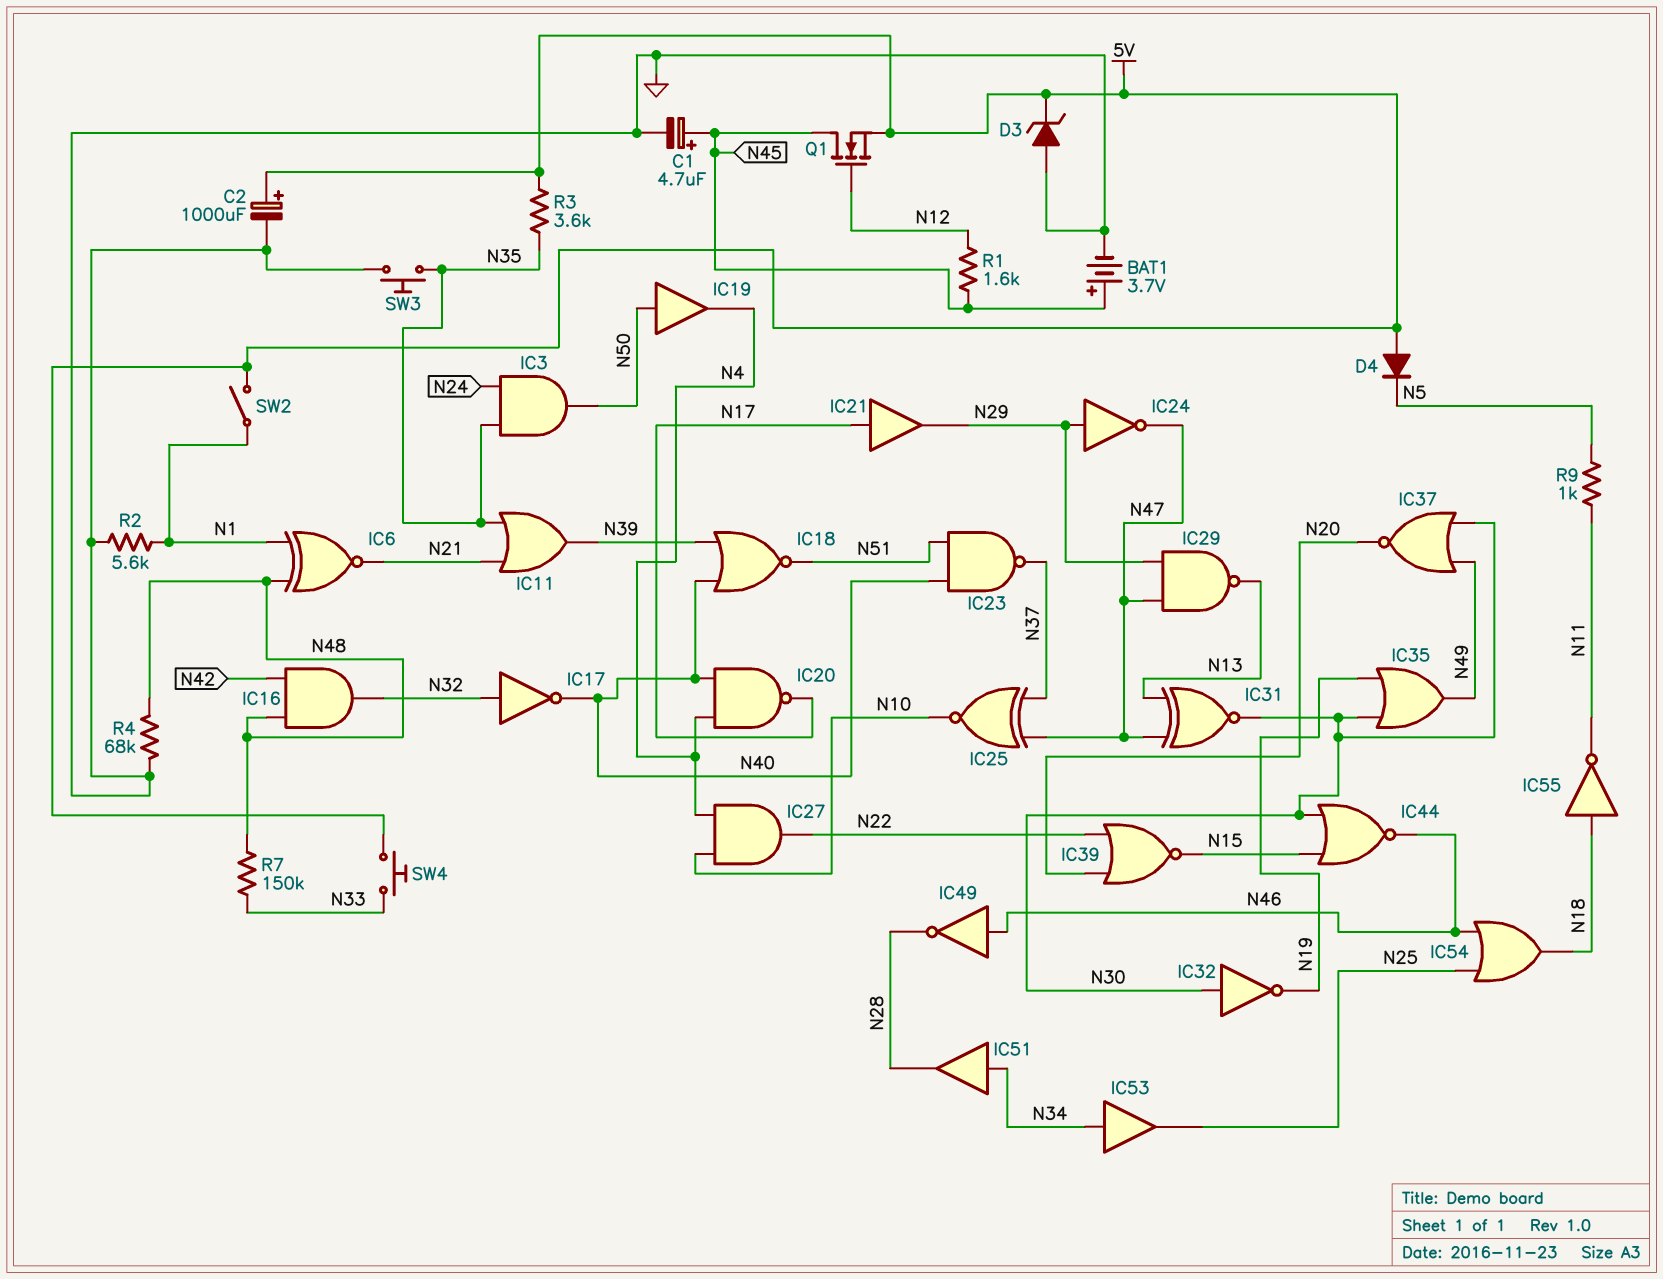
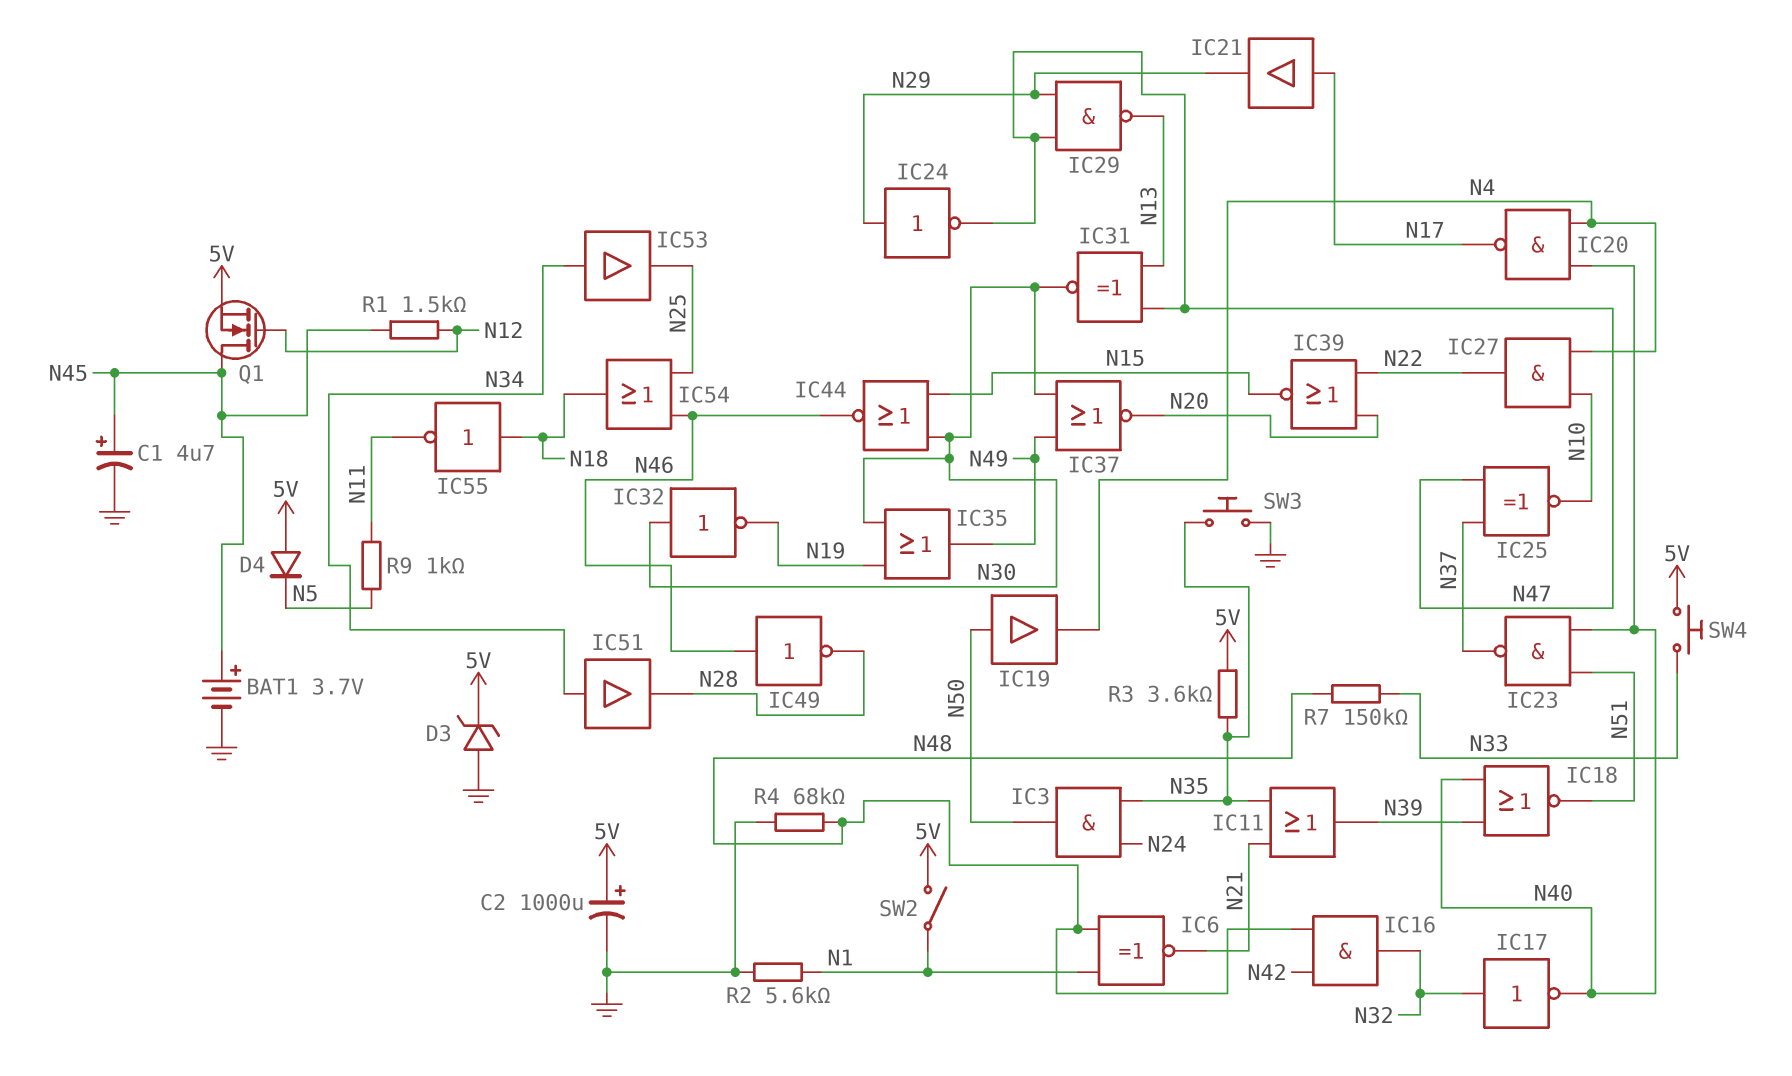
R1: 1.6k (N12, N45) -> 1.5k (N12, N45)

